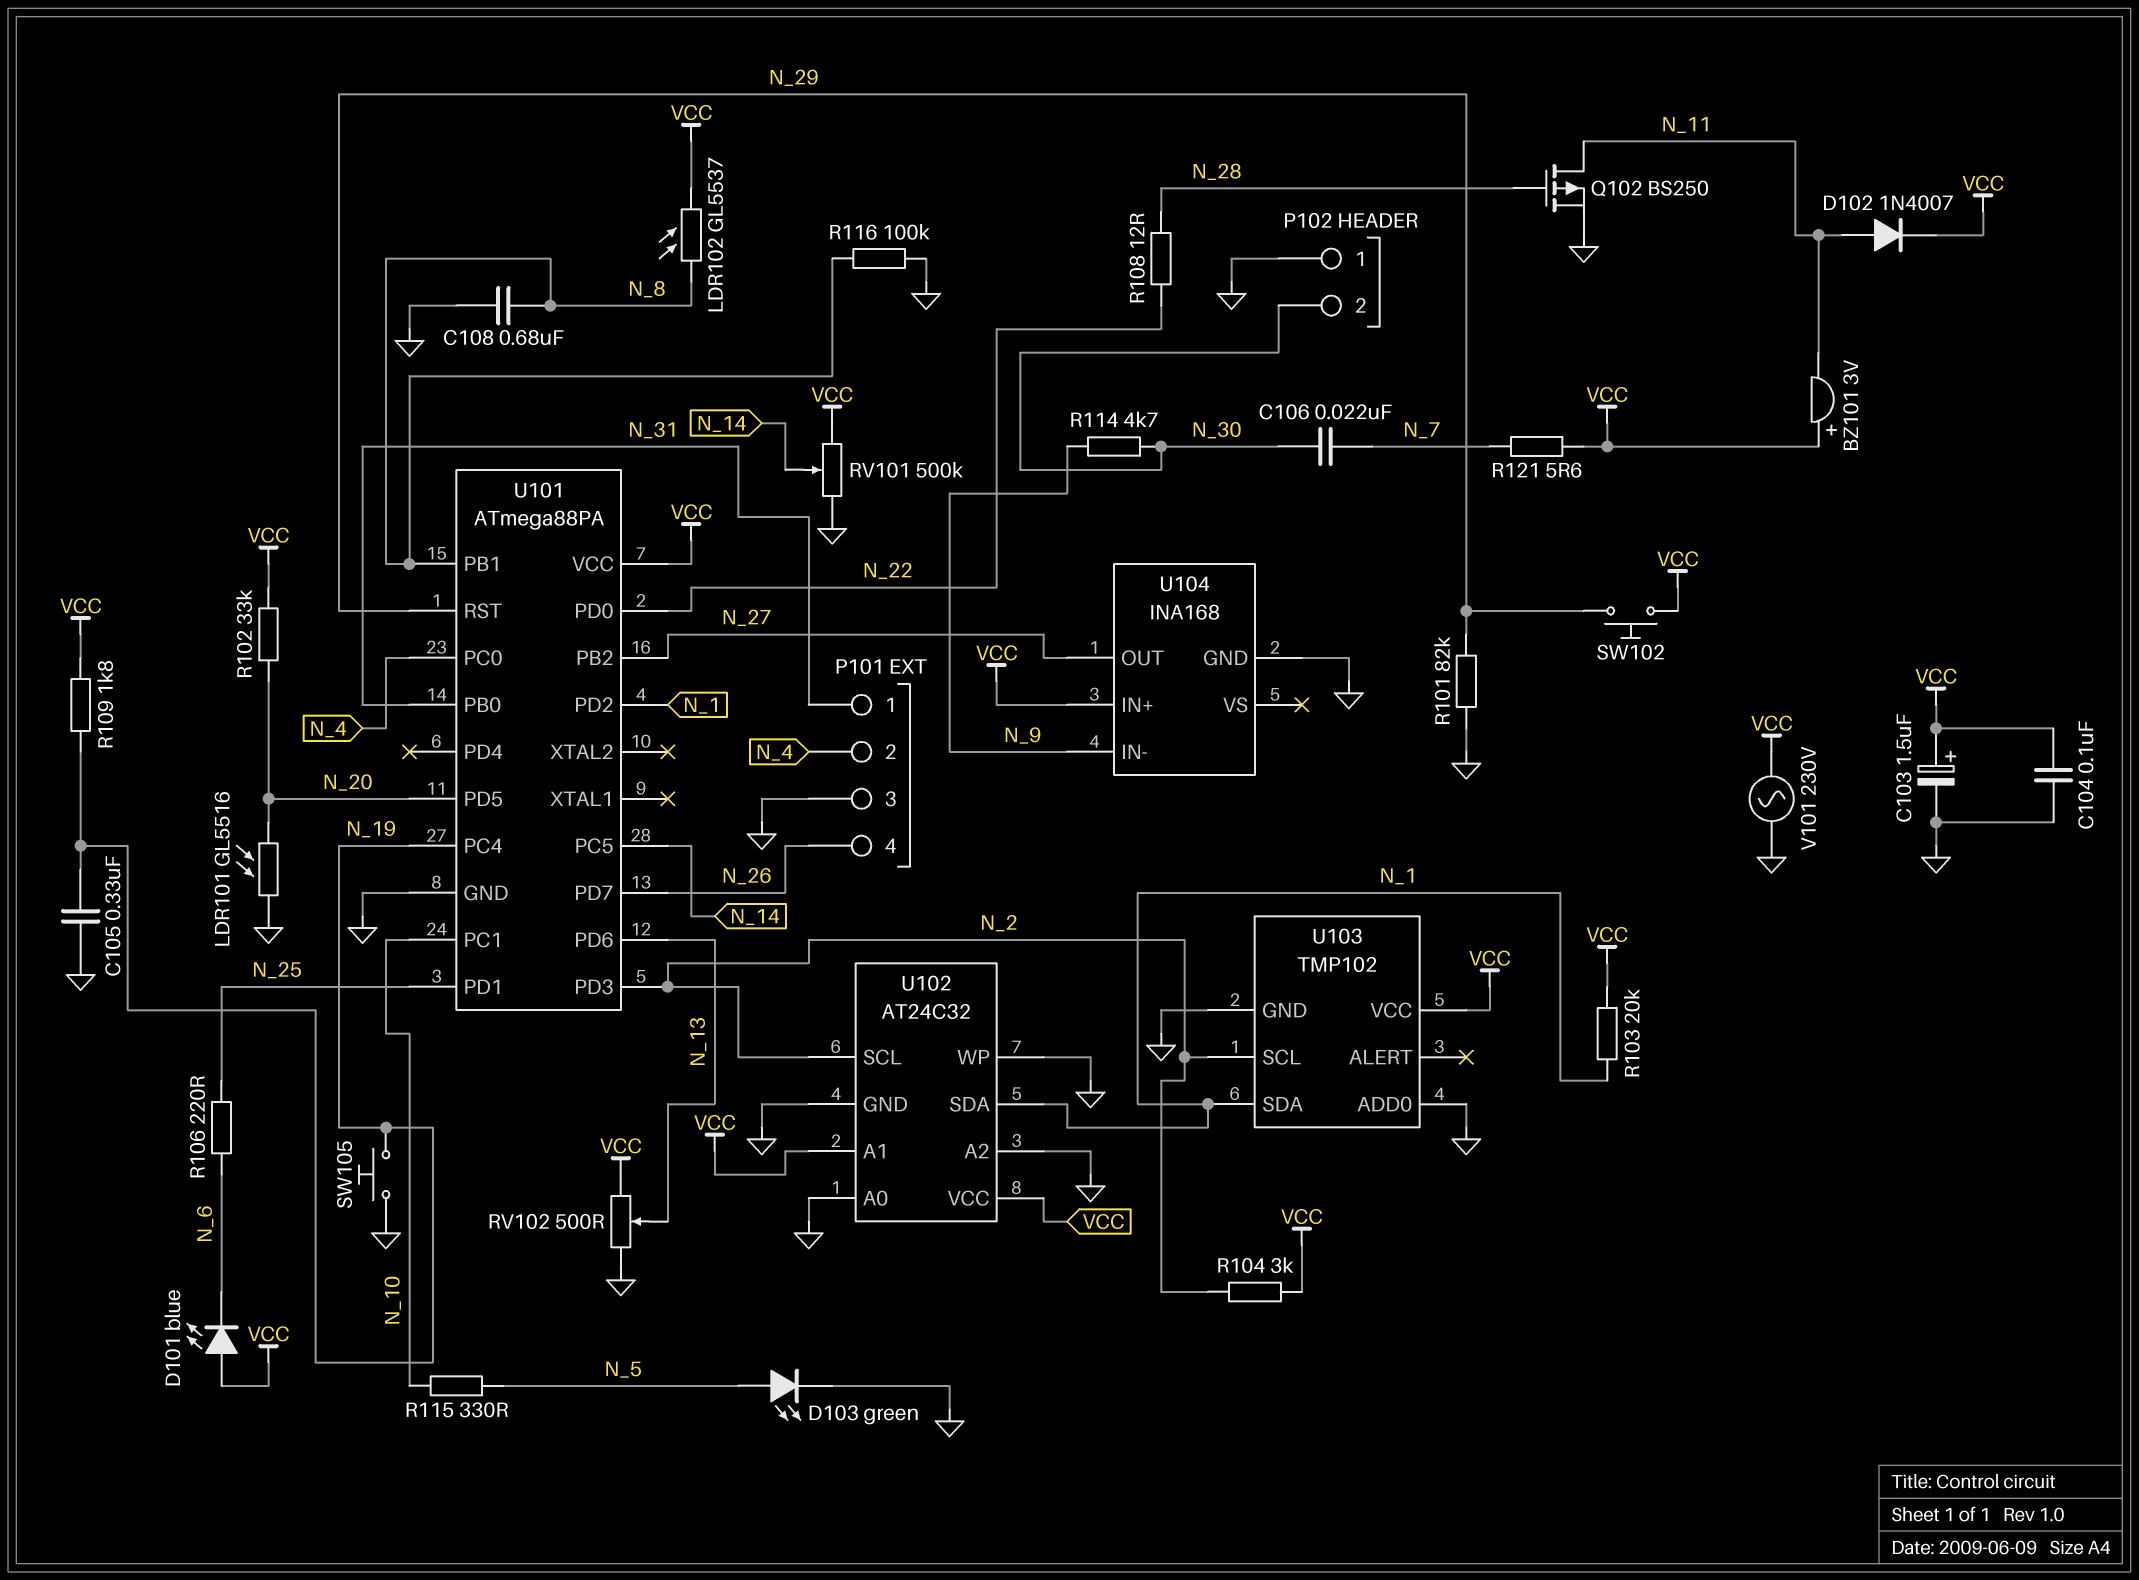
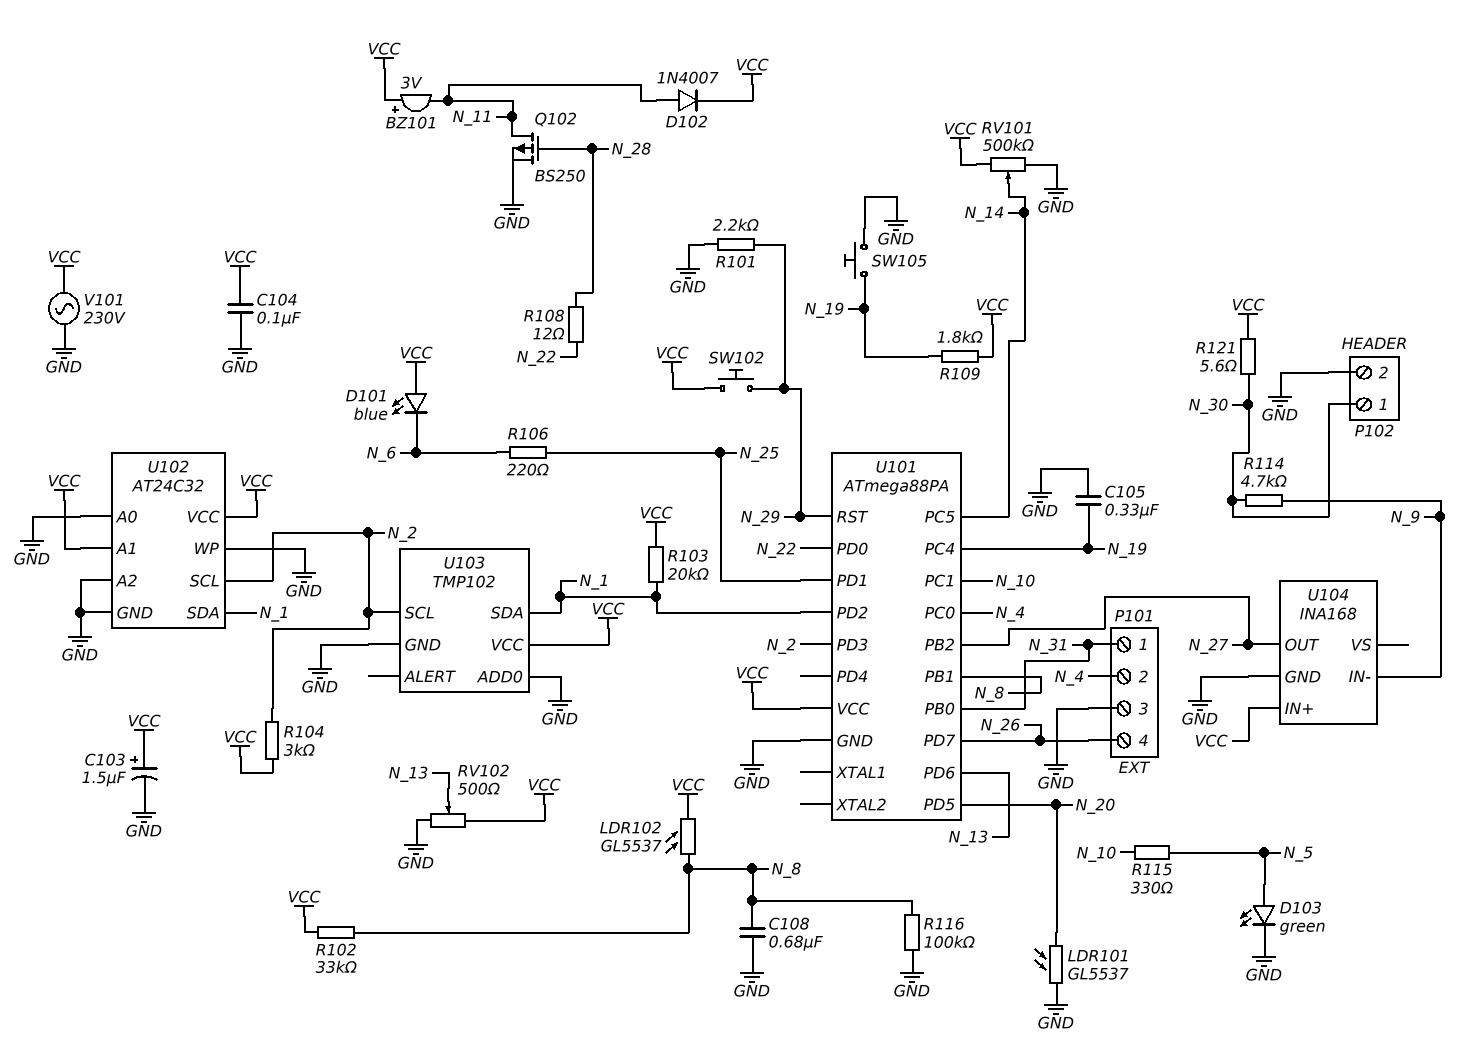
C106: 22nF (N_7, N_30) -> none
LDR101: GL5516 (GND, N_20) -> GL5537 (GND, N_20)
P102 pin 1: GND -> N_30
P102 pin 2: N_30 -> GND
R101: 82k (GND, N_29) -> 2.2k (GND, N_29)
R102: 33k (N_20, VCC) -> 33k (N_8, VCC)
R121: 5.6 (N_7, VCC) -> 5.6 (N_30, VCC)

